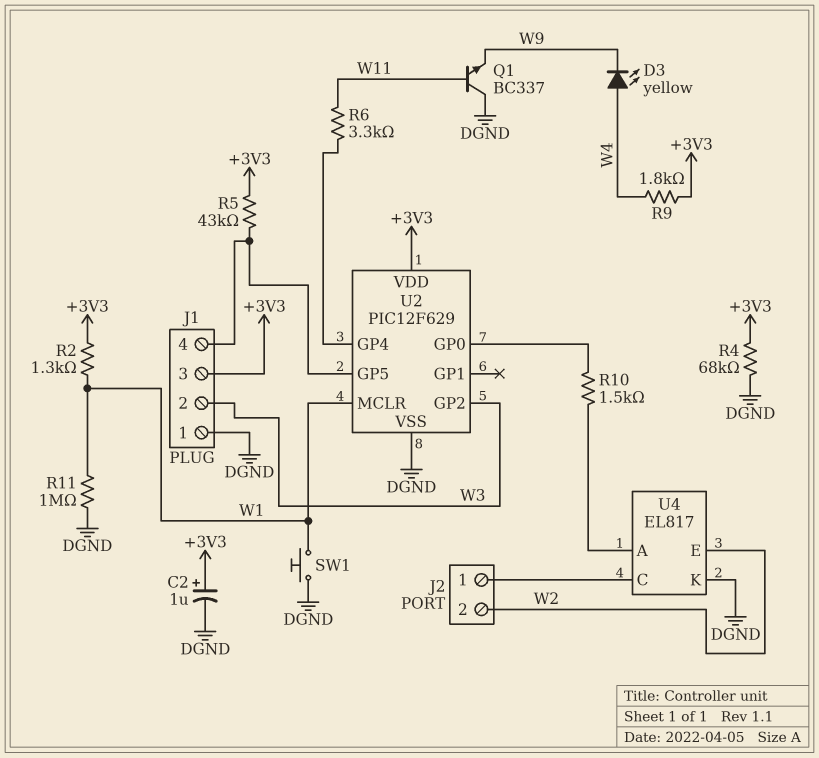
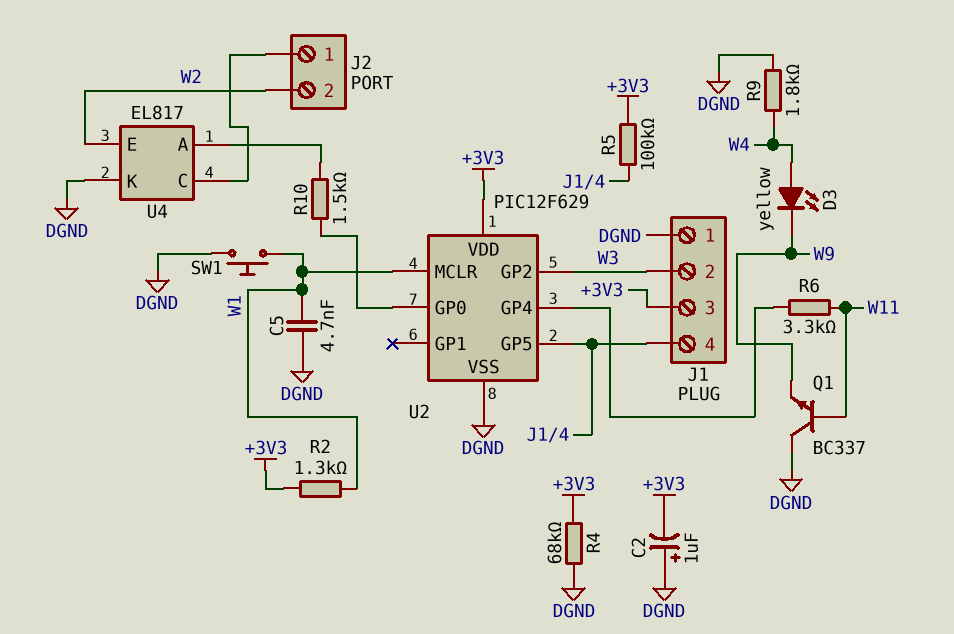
C2: 1uF (plus +3V3, minus DGND) -> 1uF (plus DGND, minus +3V3)
C5: none -> 4.7nF (DGND, W1)
R5: 43k (+3V3, J1/4) -> 100k (+3V3, J1/4)
R9: 1.8k (+3V3, W4) -> 1.8k (DGND, W4)
R11: 1M (DGND, W1) -> none

